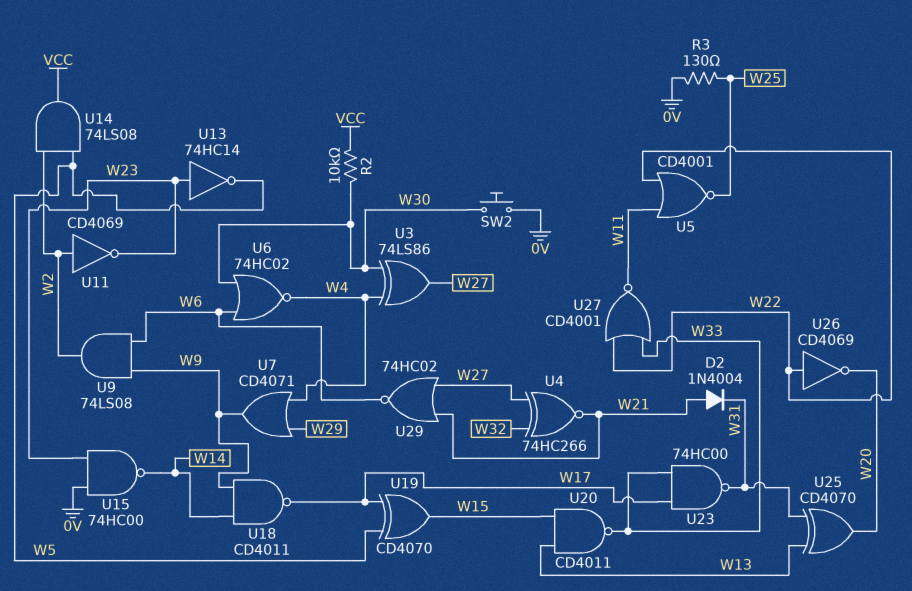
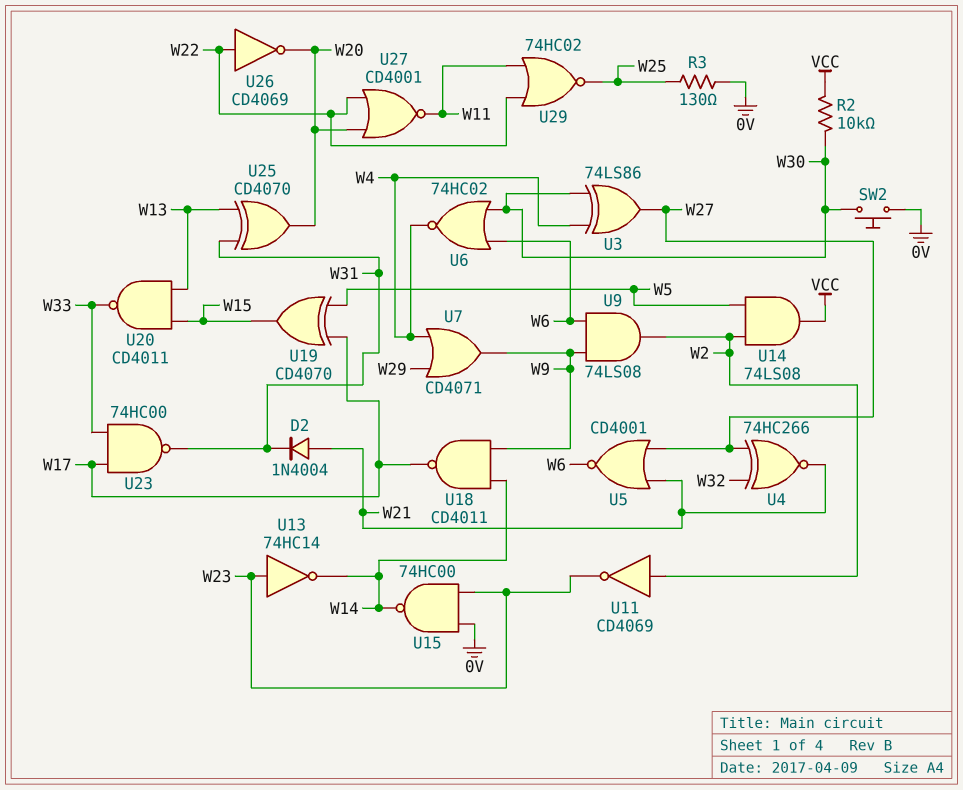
U5: NOR CD4001 (in W11, in W22, out W25) -> NOR CD4001 (in W21, in W27, out W6)
U13: NOT 74HC14 (in W23, out W5) -> NOT 74HC14 (in W23, out W14)
U27: NOR CD4001 (in W22, in W33, out W11) -> NOR CD4001 (in W20, in W22, out W11)
U29: NOR 74HC02 (in W21, in W27, out W6) -> NOR 74HC02 (in W11, in W22, out W25)

